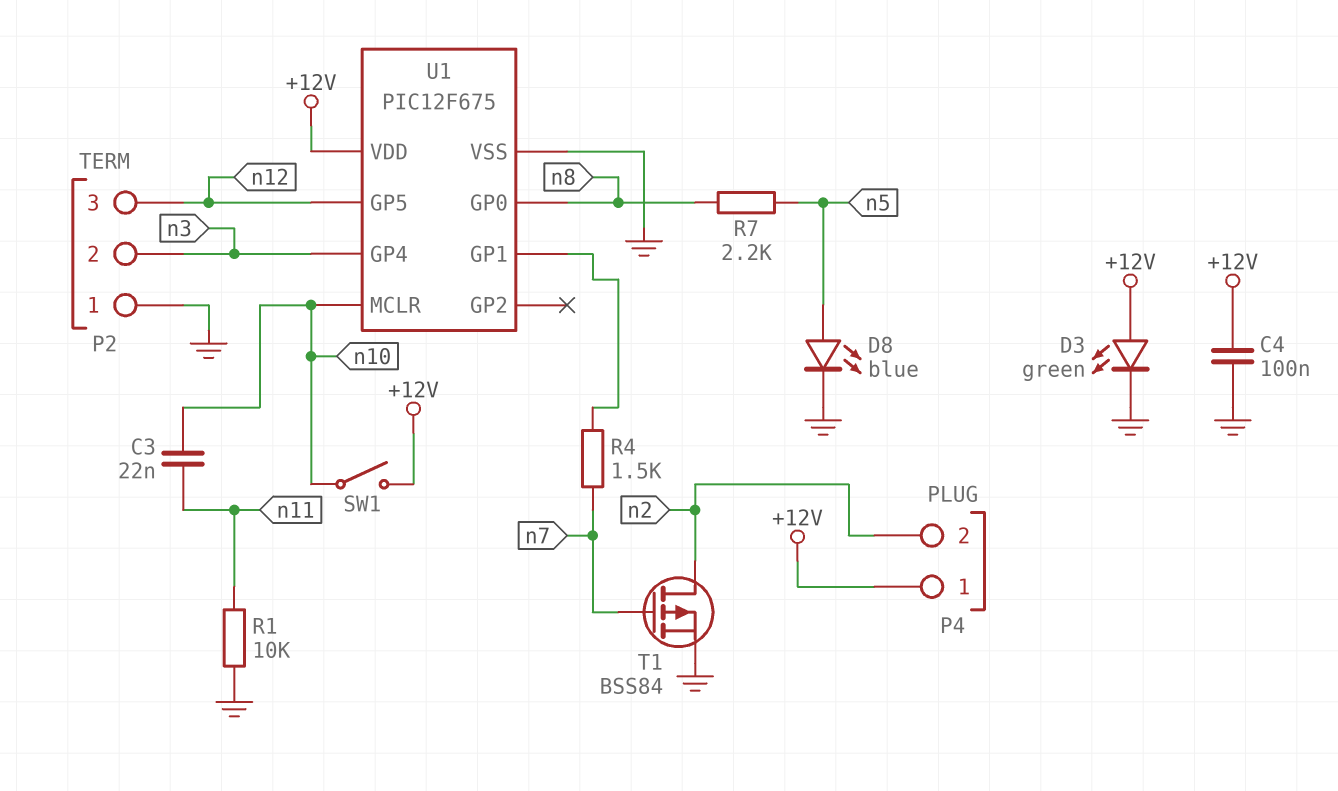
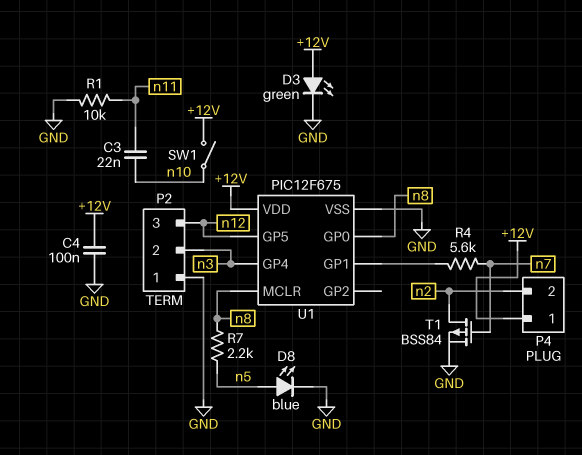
R4: 1.5k (U1/GP1, n7) -> 5.6k (U1/GP1, n7)
U1 pin MCLR: n10 -> n8

